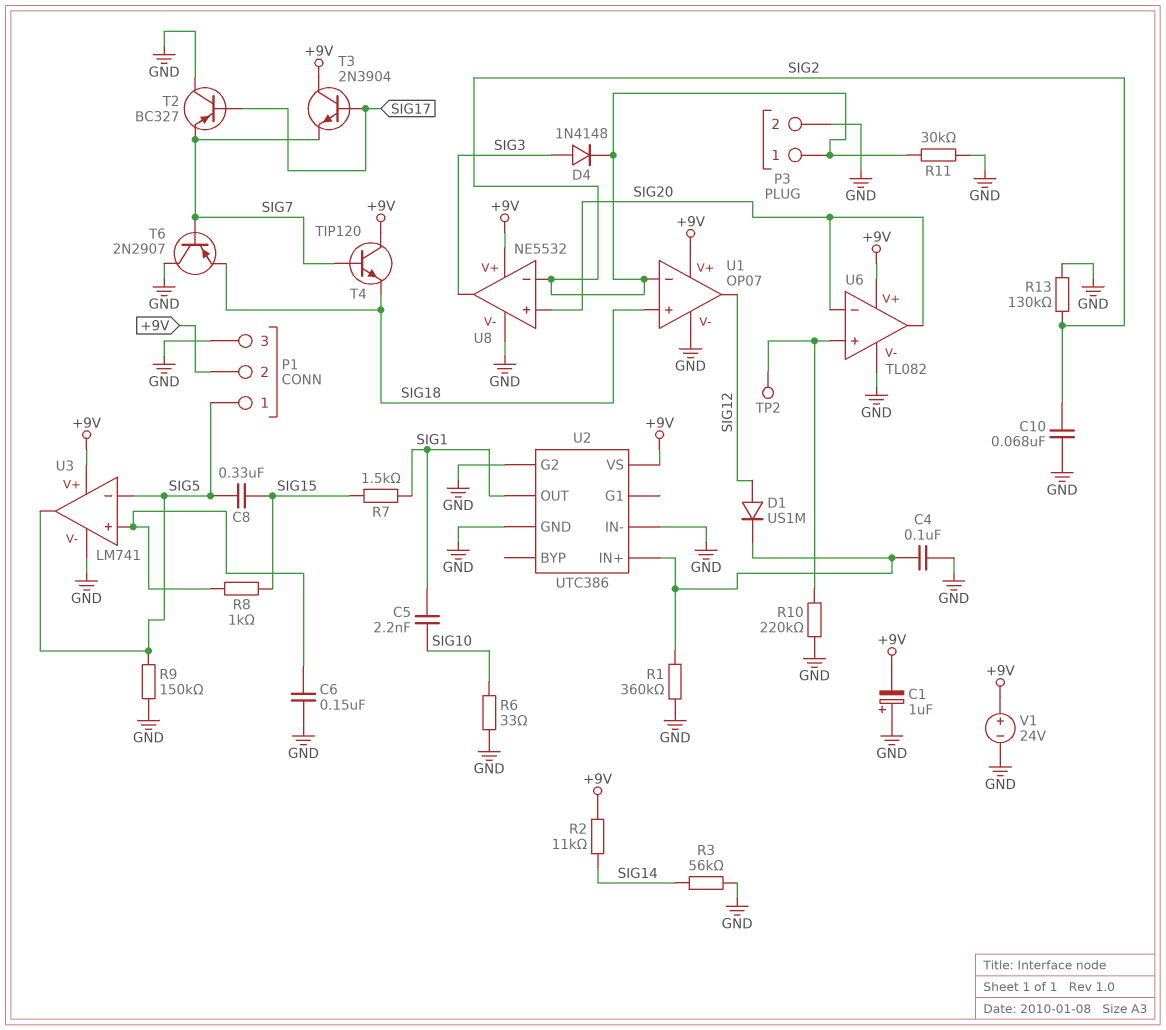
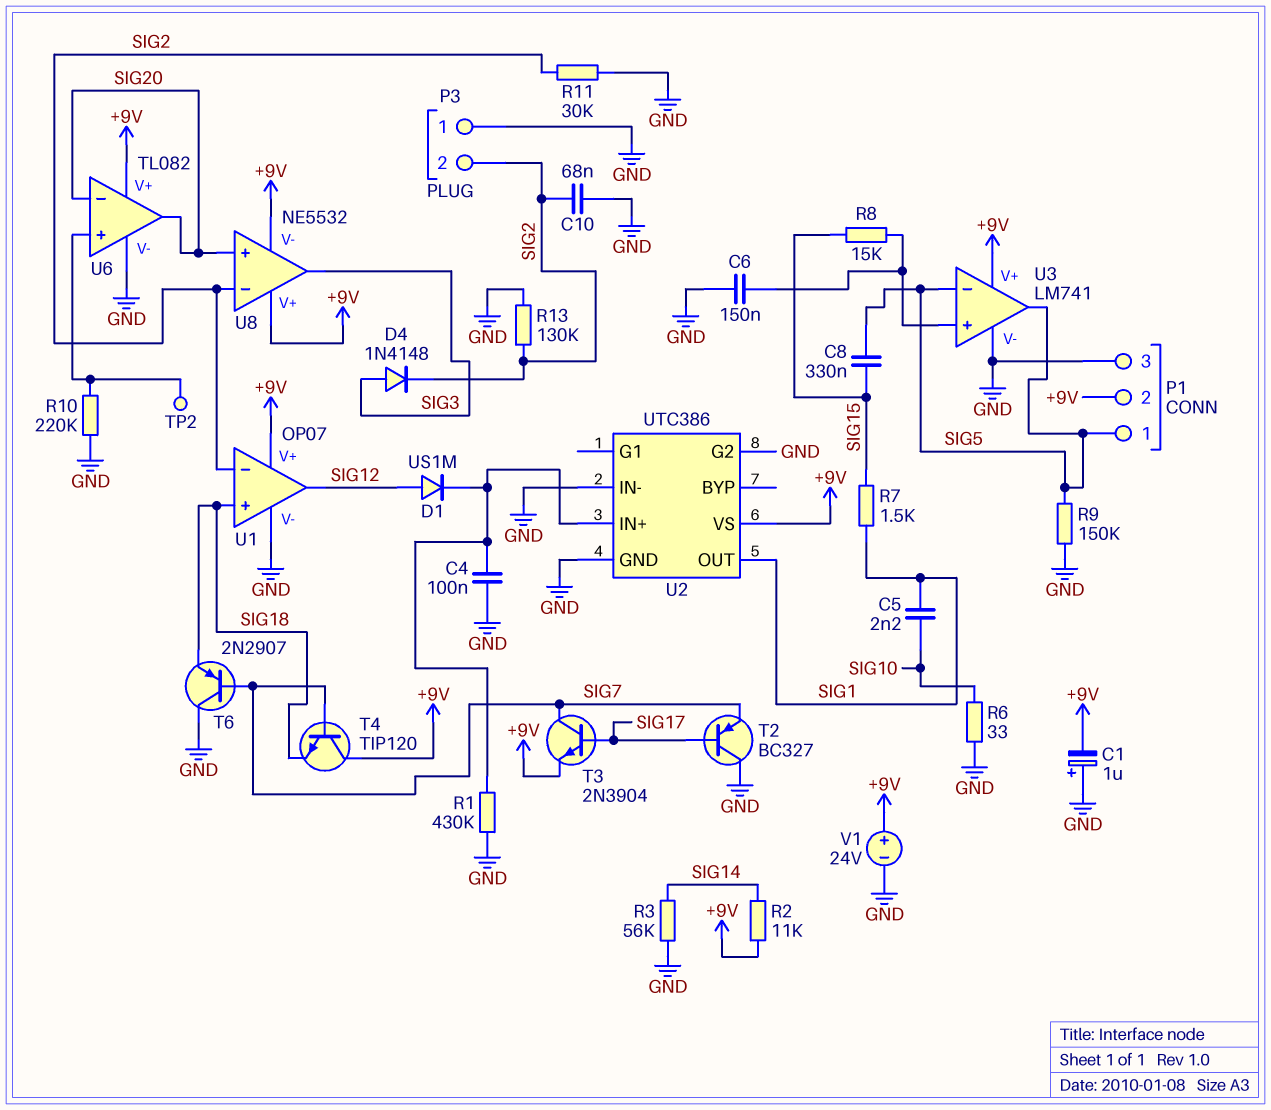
P3 pin 1: SIG2 -> GND
P3 pin 2: GND -> SIG2
R1: 360k (GND, U2/IN+) -> 430k (GND, U2/IN+)
R8: 1k (SIG15, U3/in+) -> 15k (SIG15, U3/in+)
T3: NPN 2N3904 (B SIG17, C +9V, E SIG7) -> NPN 2N3904 (B SIG17, C SIG7, E +9V)
U8 pin V-: GND -> +9V

